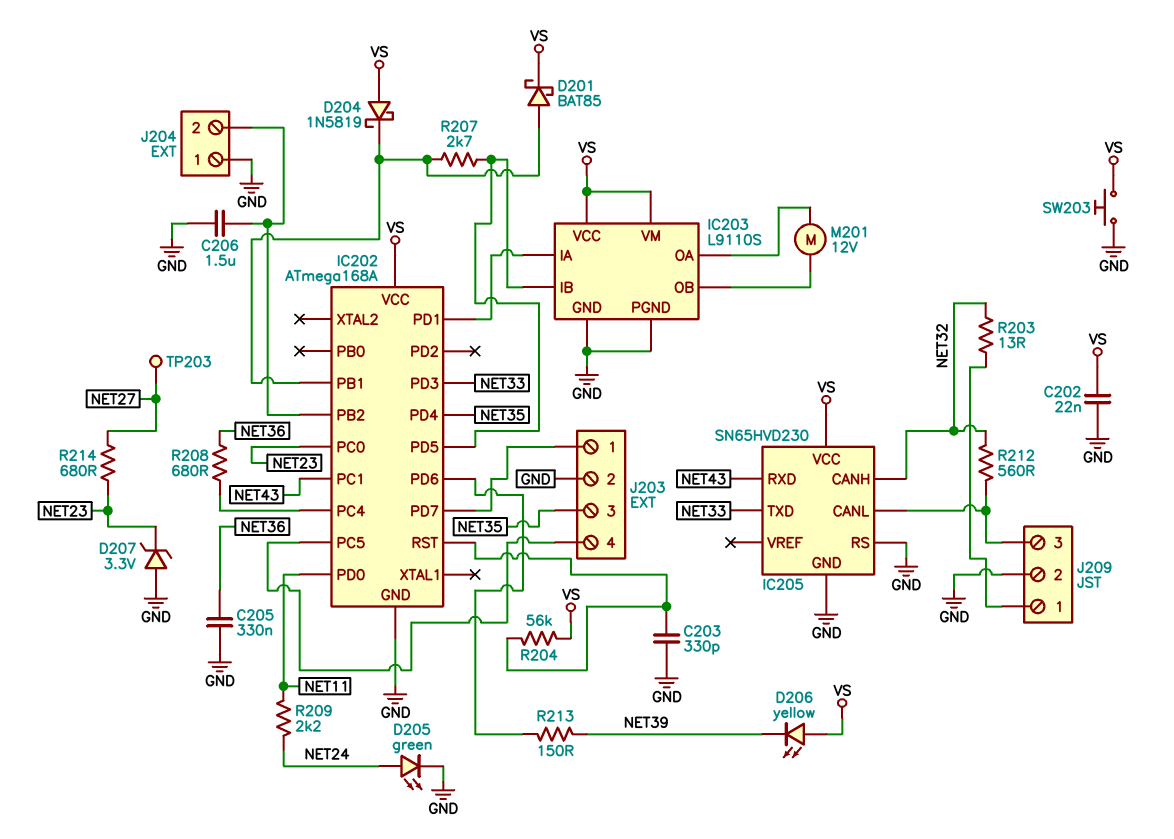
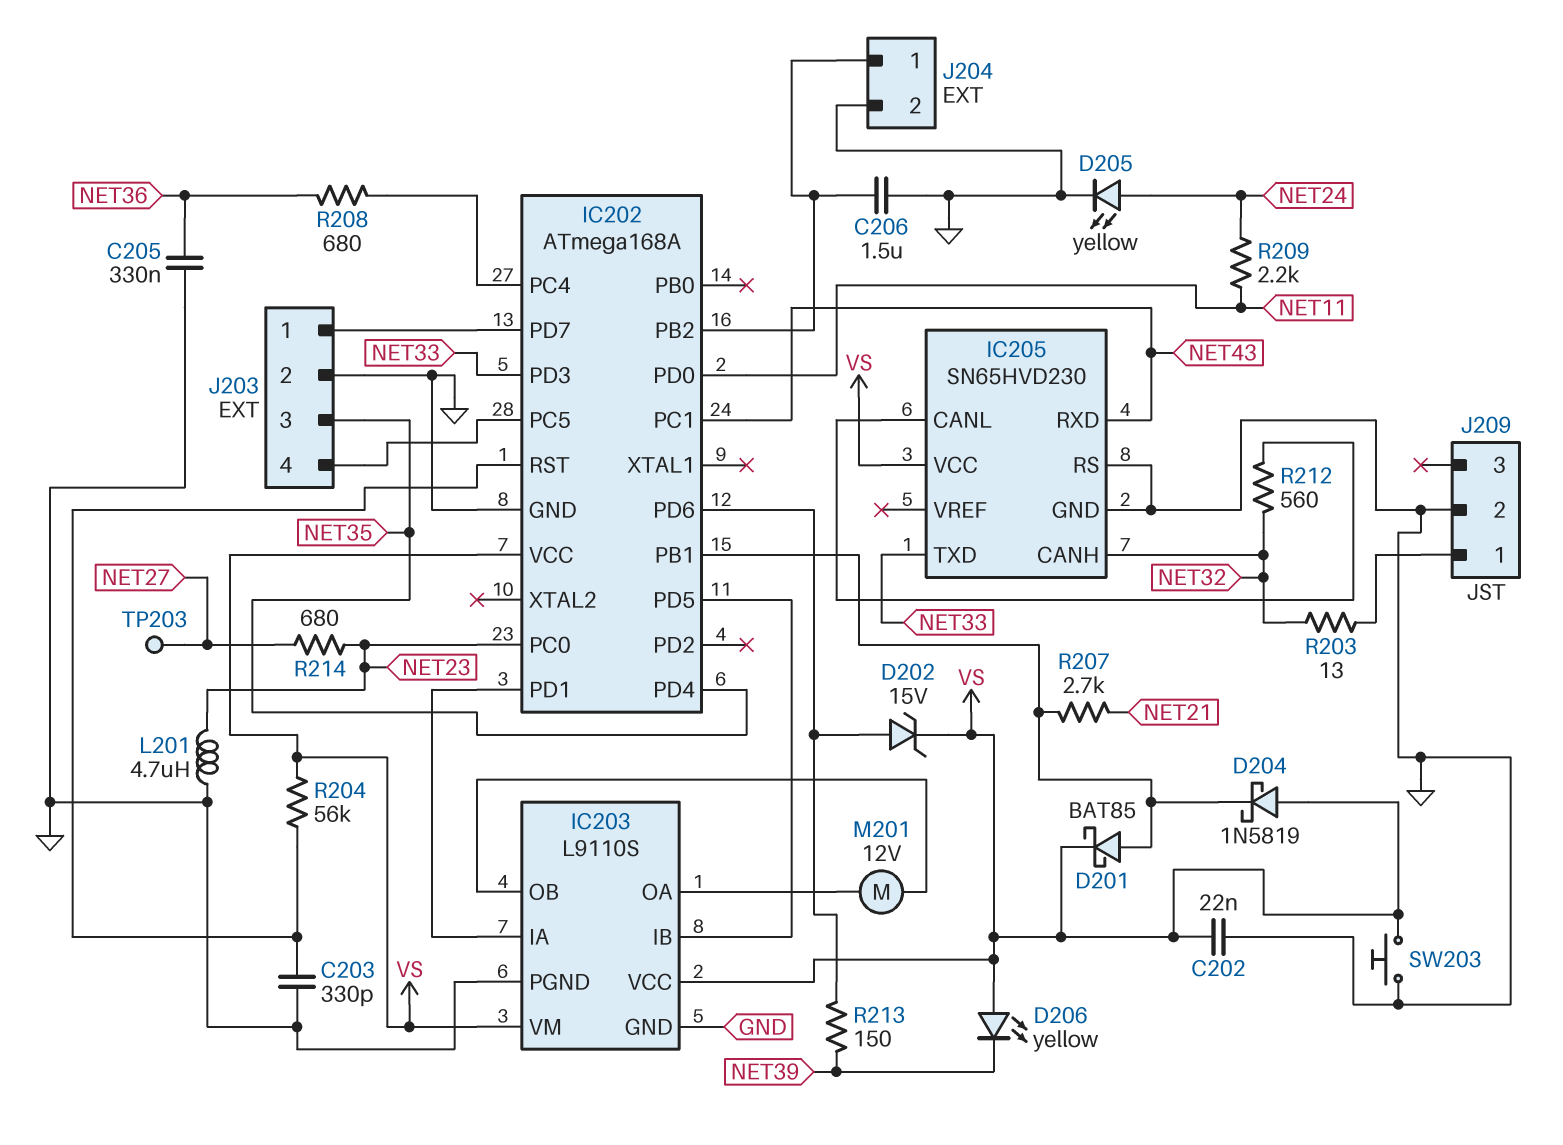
D202: none -> zener 15V (A IC202/PD6, K VS)
D205: LED green (A NET24, K GND) -> LED yellow (A NET24, K GND)
D207: zener 3.3V (A GND, K NET23) -> none
J204 pin 1: GND -> IC202/PB2
J204 pin 2: IC202/PB2 -> GND
J209 pin 3: IC205/CANL -> none
L201: none -> 4.7uH (GND, NET23)
R207: 2.7k (IC202/PB1, IC202/PD5) -> 2.7k (IC202/PB1, NET21)

